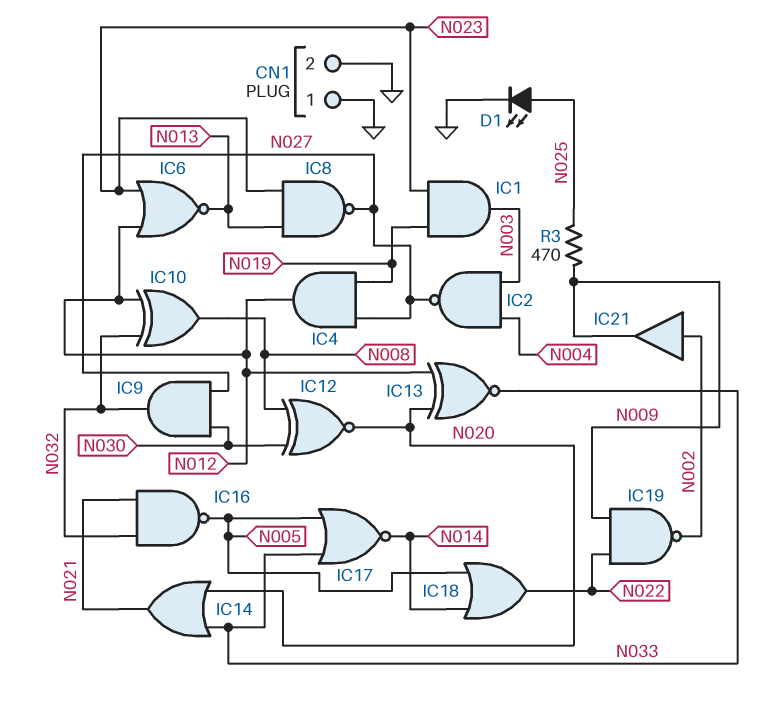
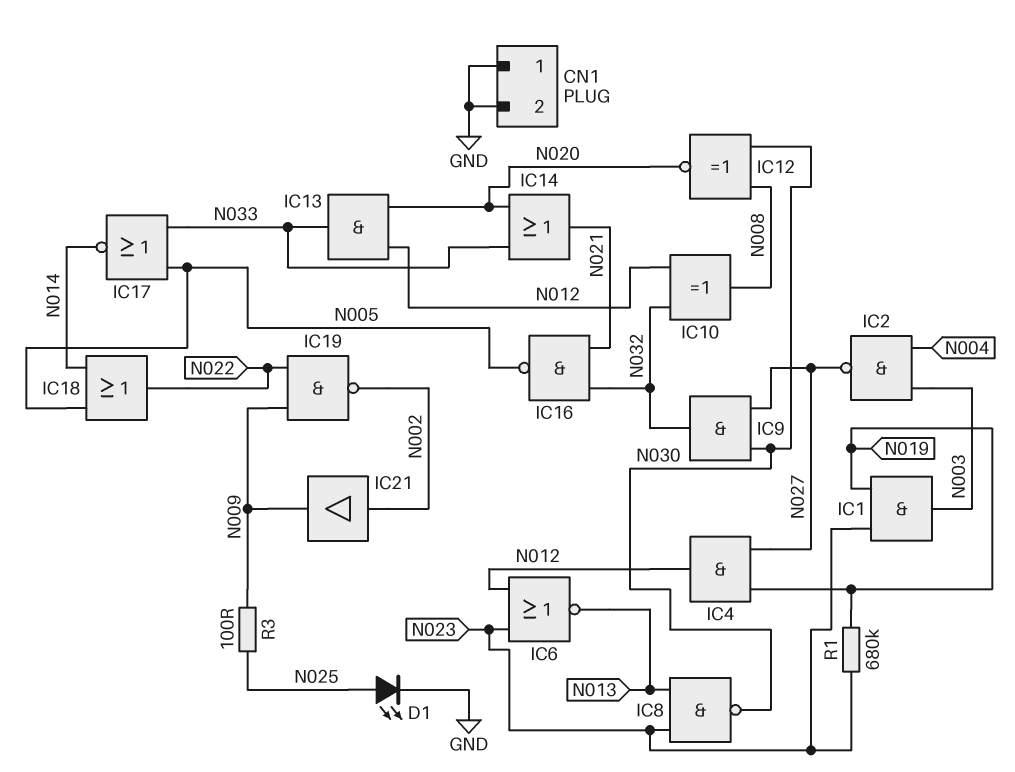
IC8: NAND (in N013, in N023, out N027) -> NAND (in N013, in N023, out N030)
IC13: XNOR (in N012, in N020, out N033) -> AND (in N012, in N020, out N033)
R1: none -> 680k (N019, N023)
R3: 470 (N009, N025) -> 100 (N009, N025)

